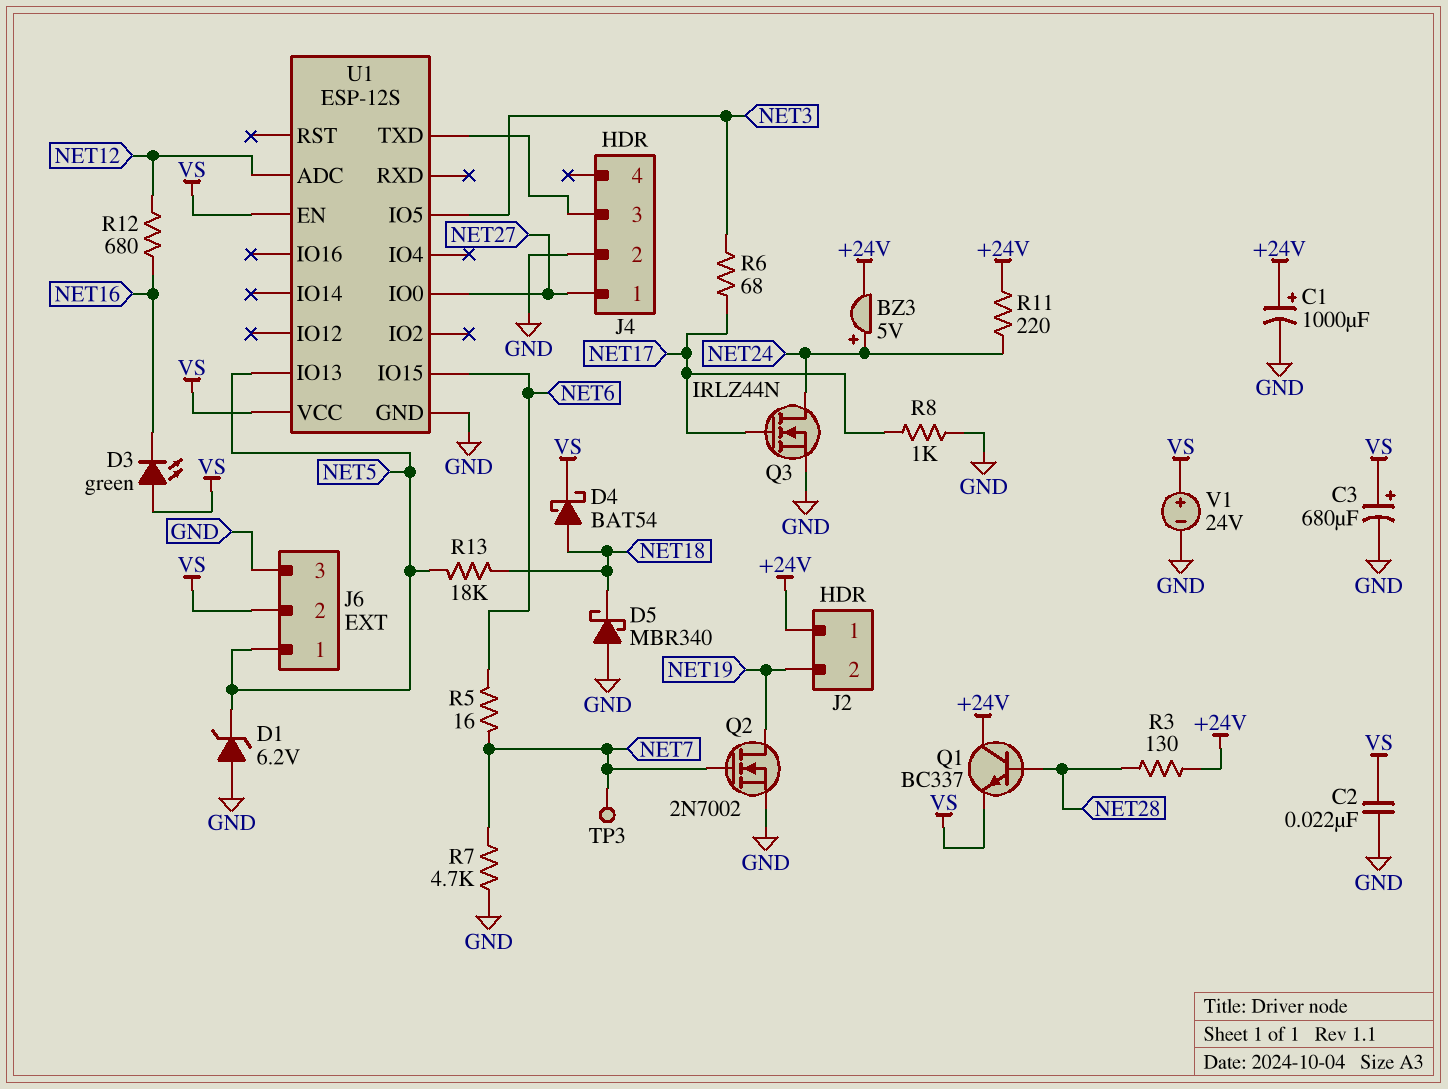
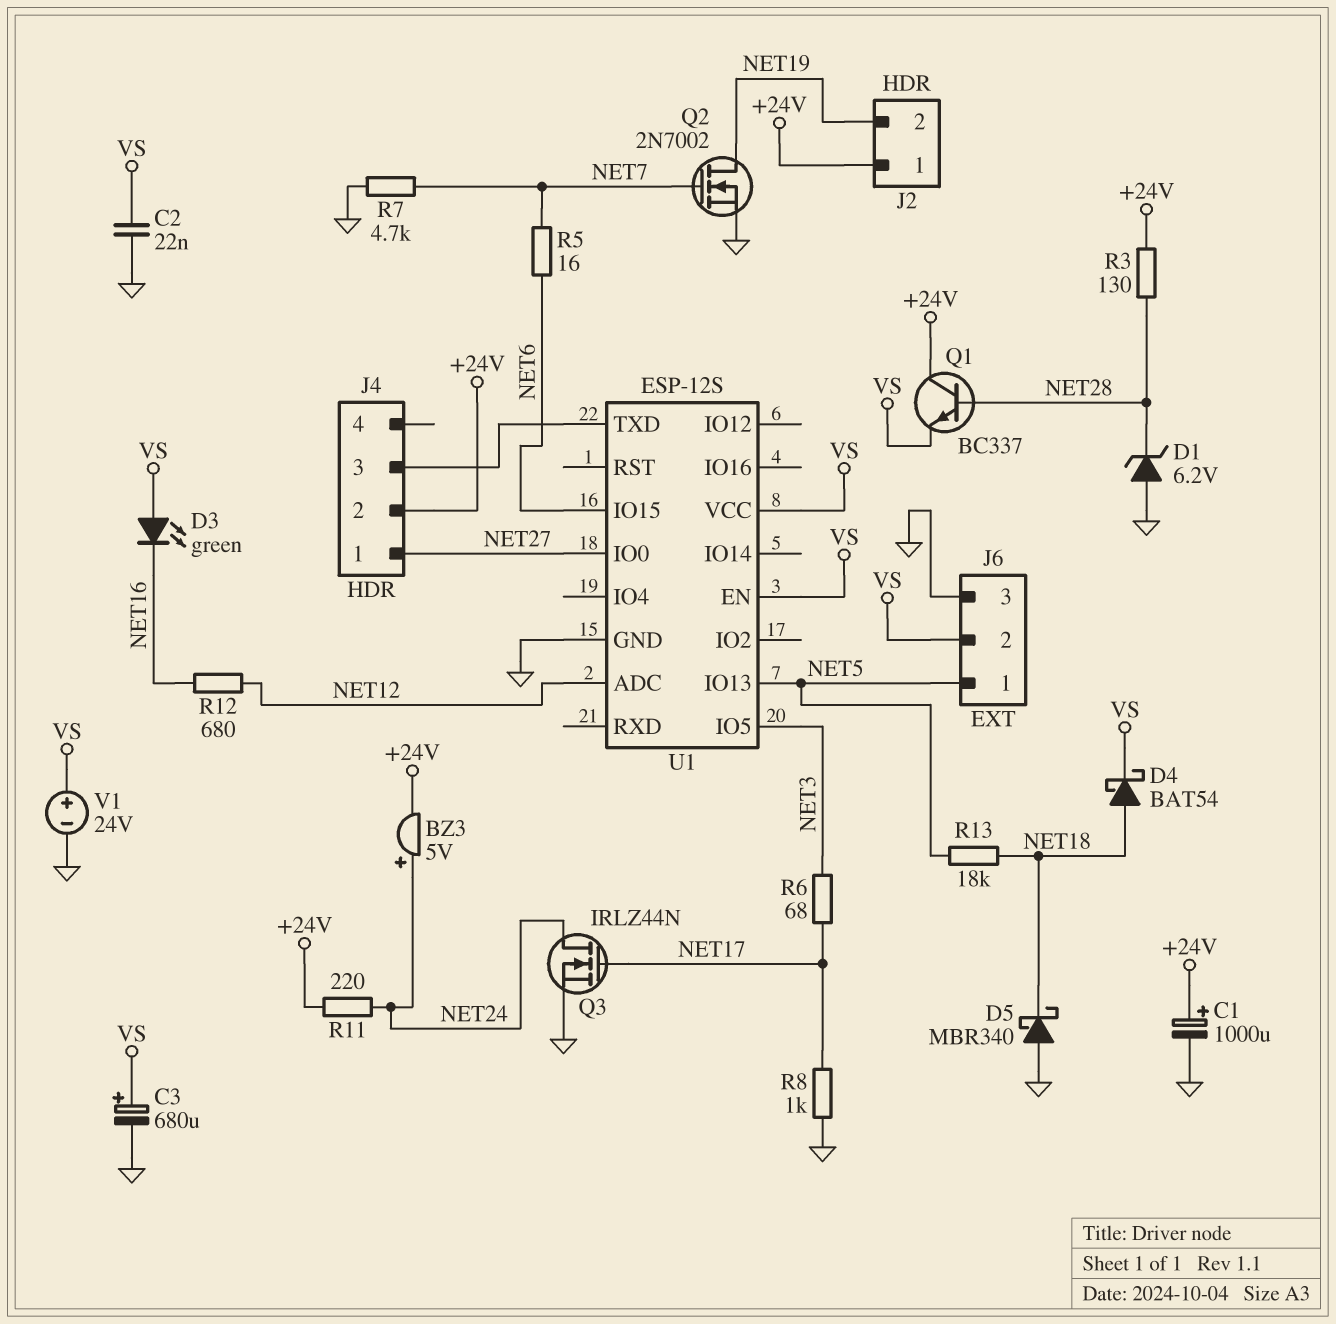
D1: zener 6.2V (A GND, K NET5) -> zener 6.2V (A GND, K NET28)
J4 pin 2: GND -> +24V
TP3: test point (NET7) -> none

